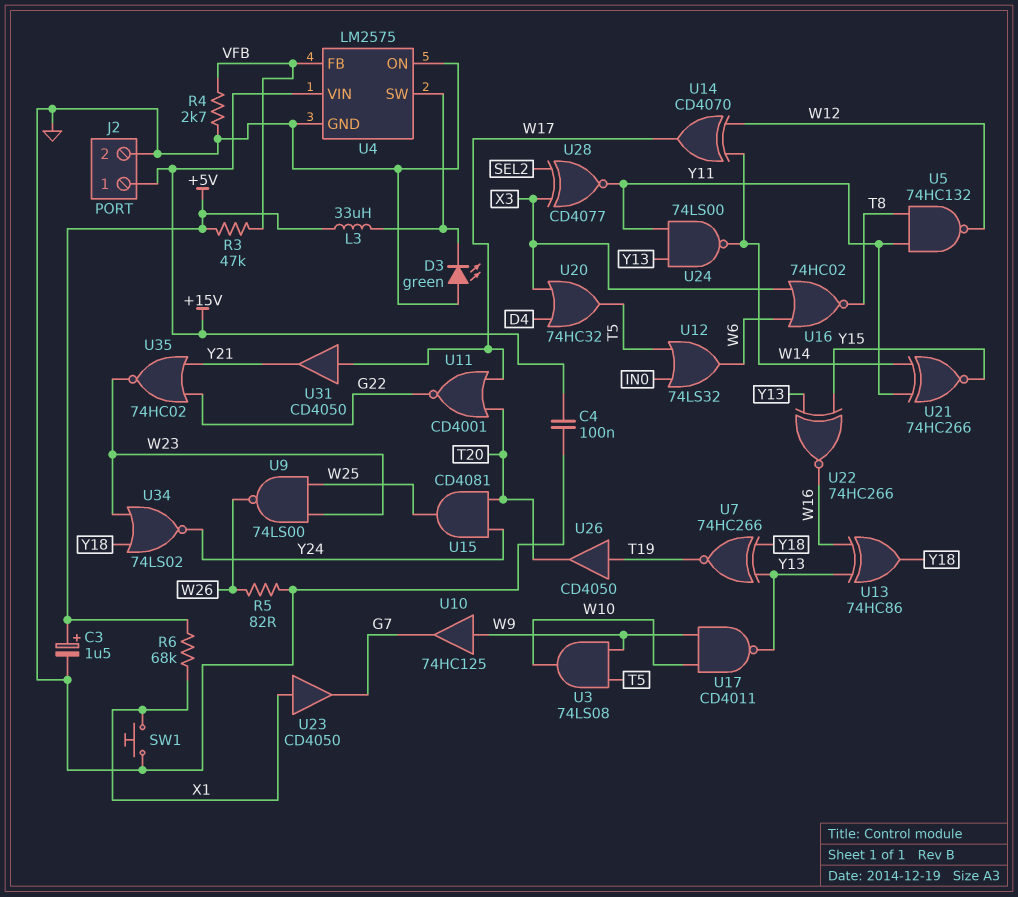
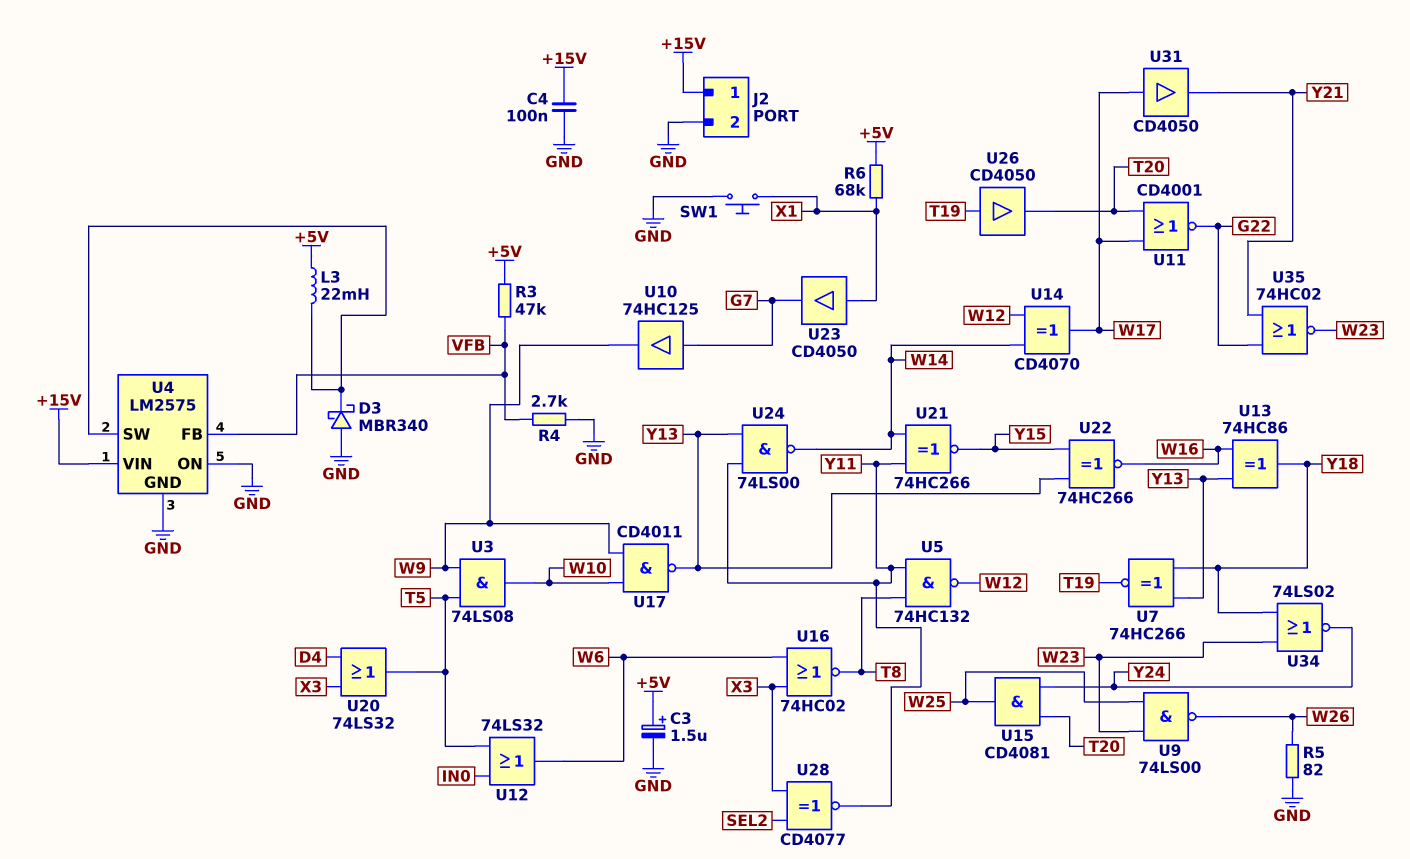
D3: LED green (A GND, K U4/SW) -> schottky MBR340 (A GND, K U4/SW)
L3: 33uH (+5V, U4/SW) -> 22mH (+5V, U4/SW)
U10: buffer 74HC125 (in W9, out G7) -> buffer 74HC125 (in G7, out W9)
U20: OR 74HC32 (in D4, in X3, out T5) -> OR 74LS32 (in D4, in X3, out T5)

